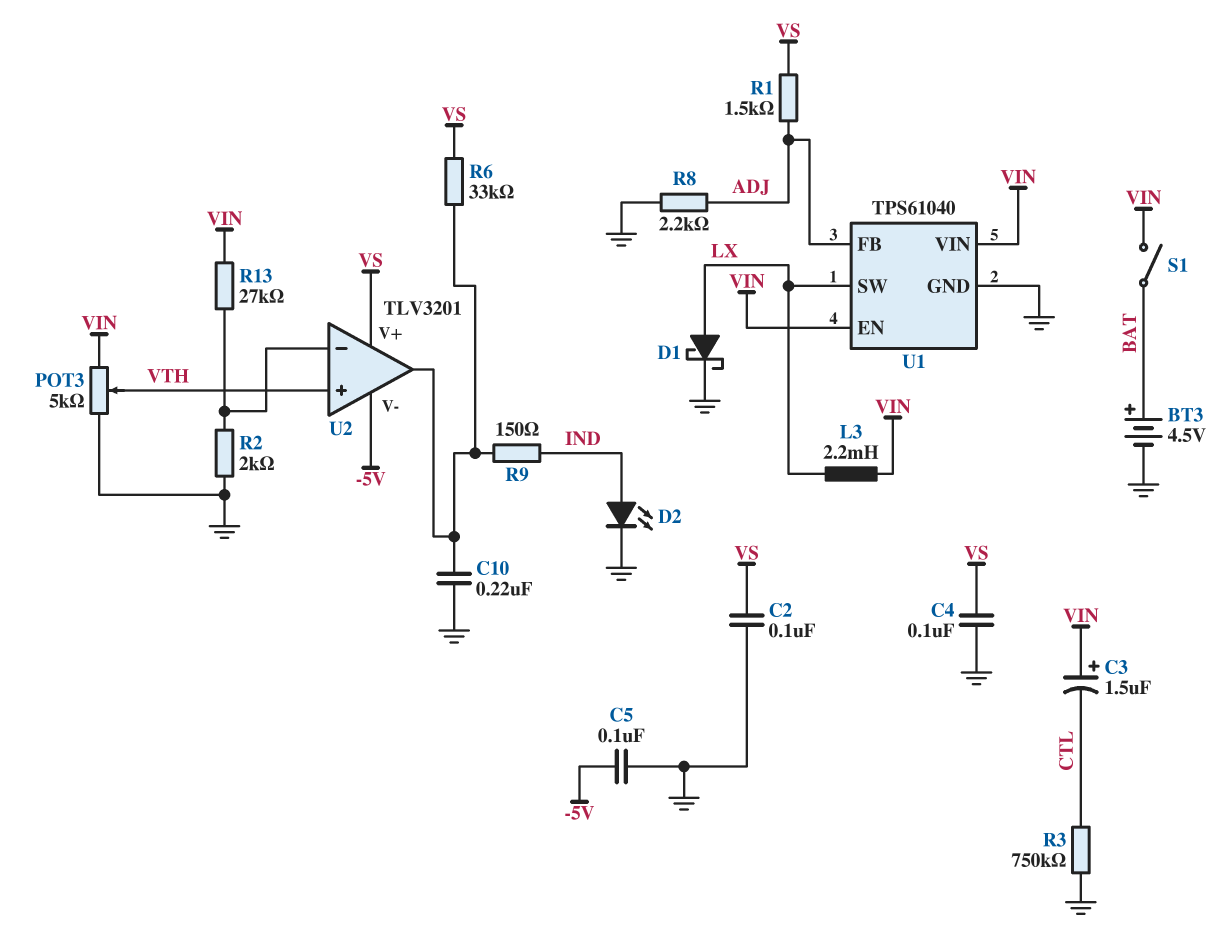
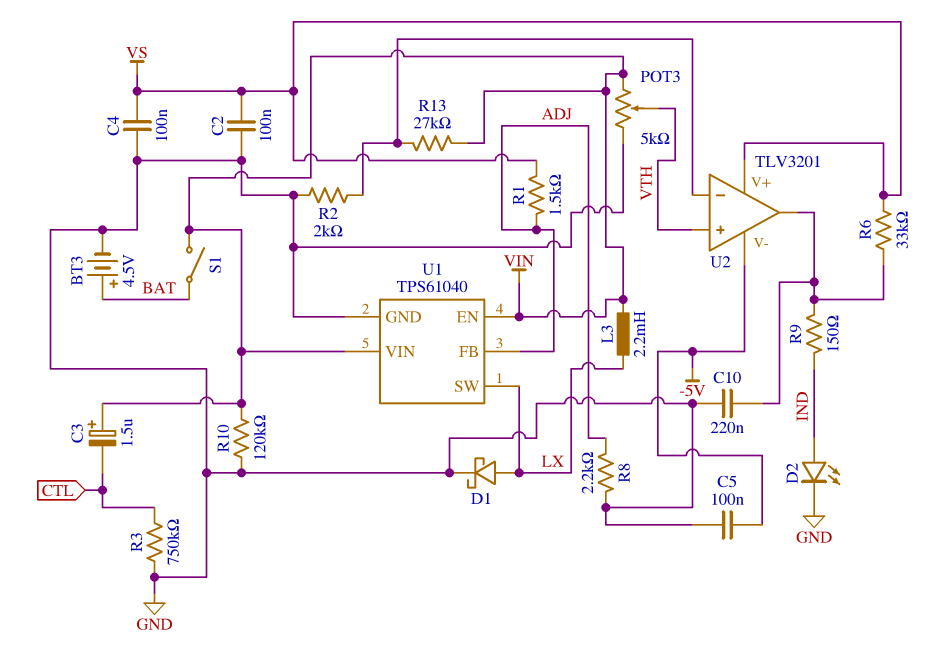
R10: none -> 120k (GND, VIN)

